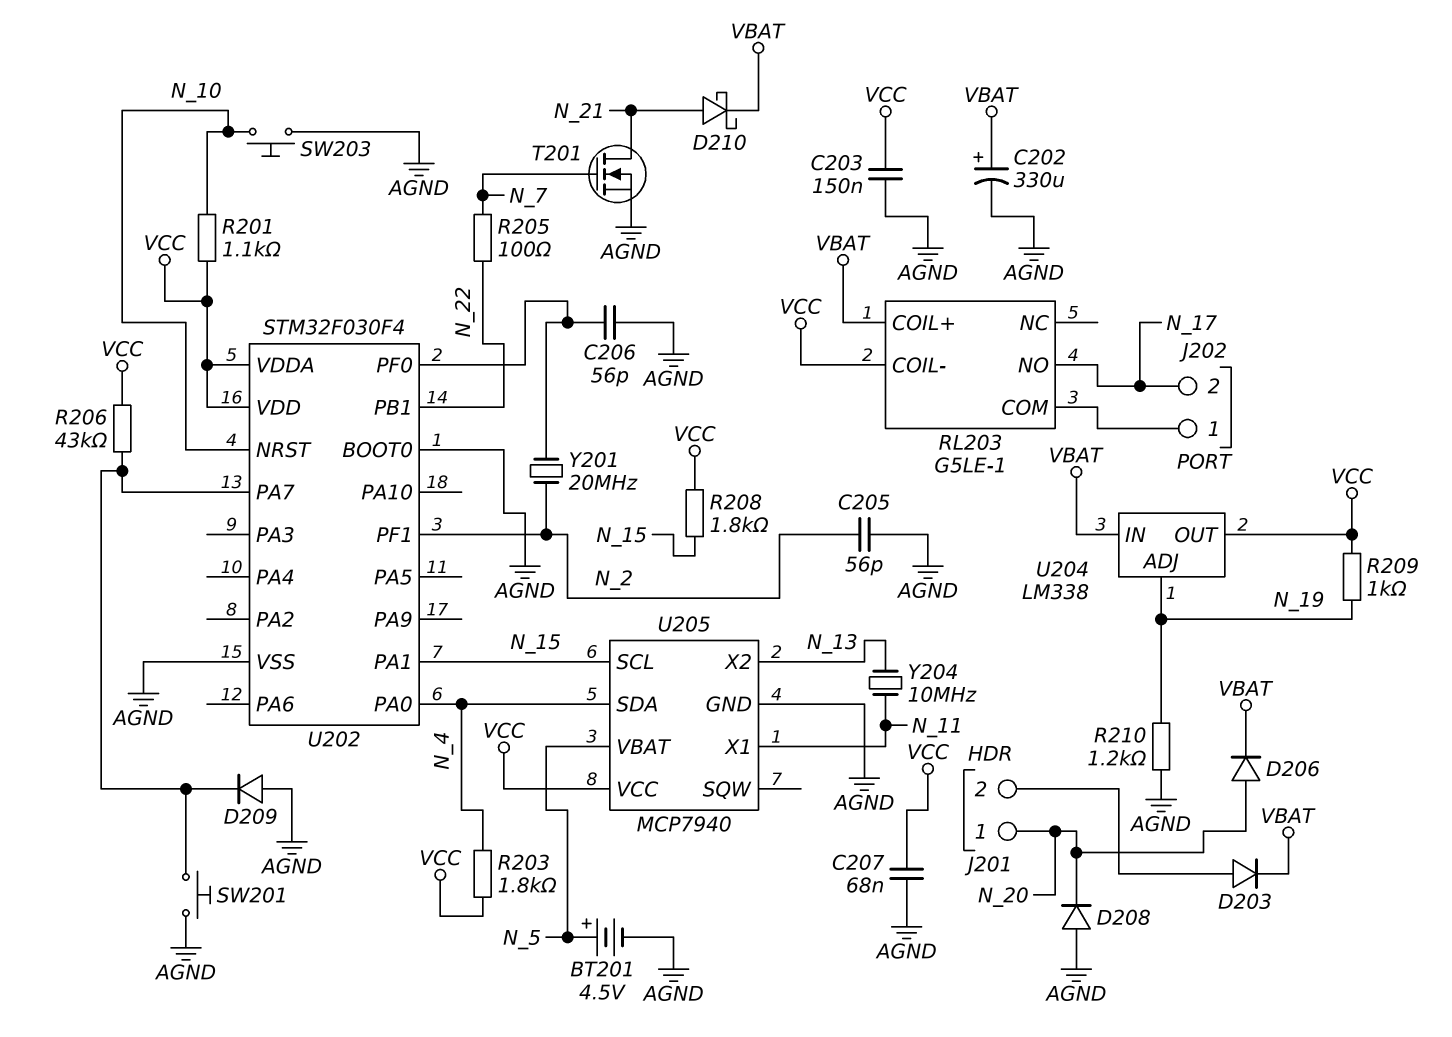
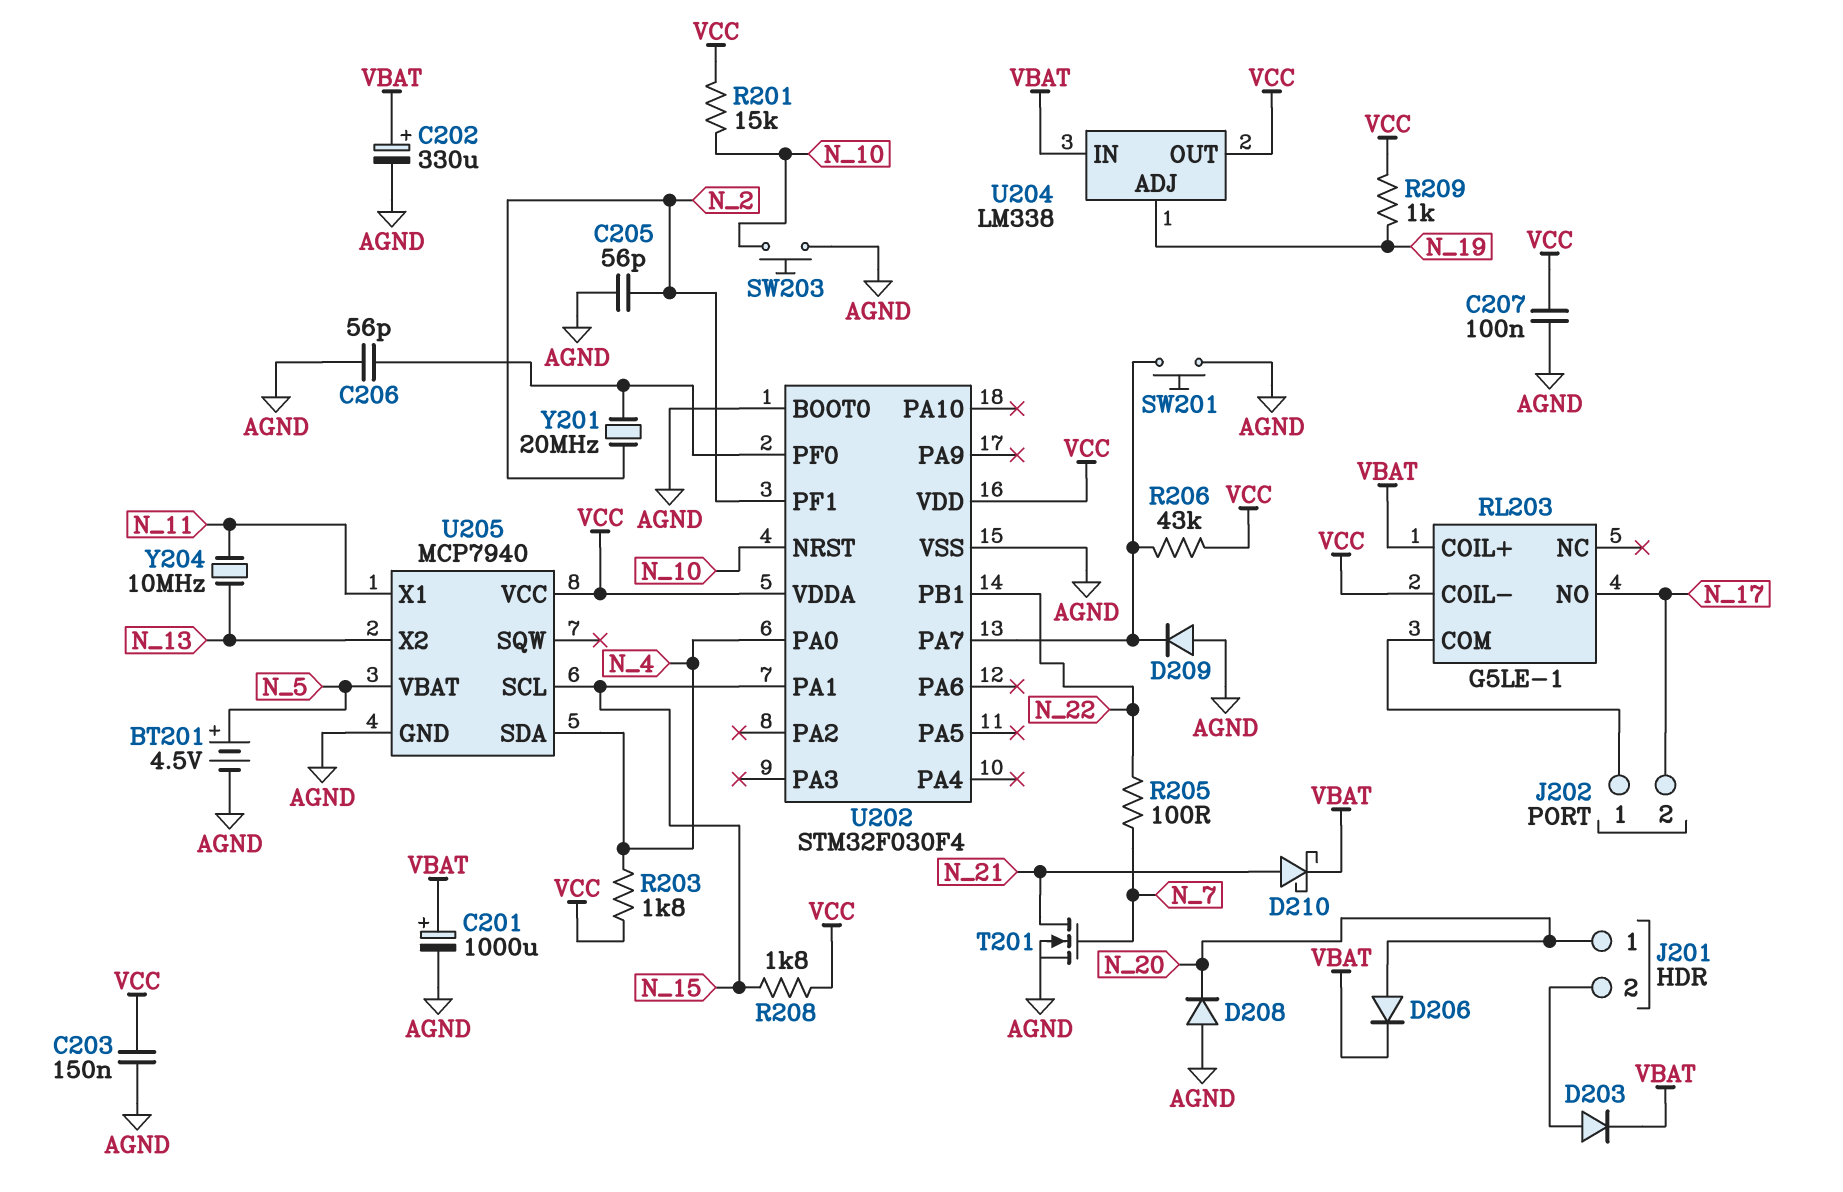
C201: none -> 1000uF (plus VBAT, minus AGND)
C207: 68nF (AGND, VCC) -> 100nF (AGND, VCC)
R201: 1.1k (N_10, VCC) -> 15k (N_10, VCC)
R210: 1.2k (AGND, N_19) -> none

